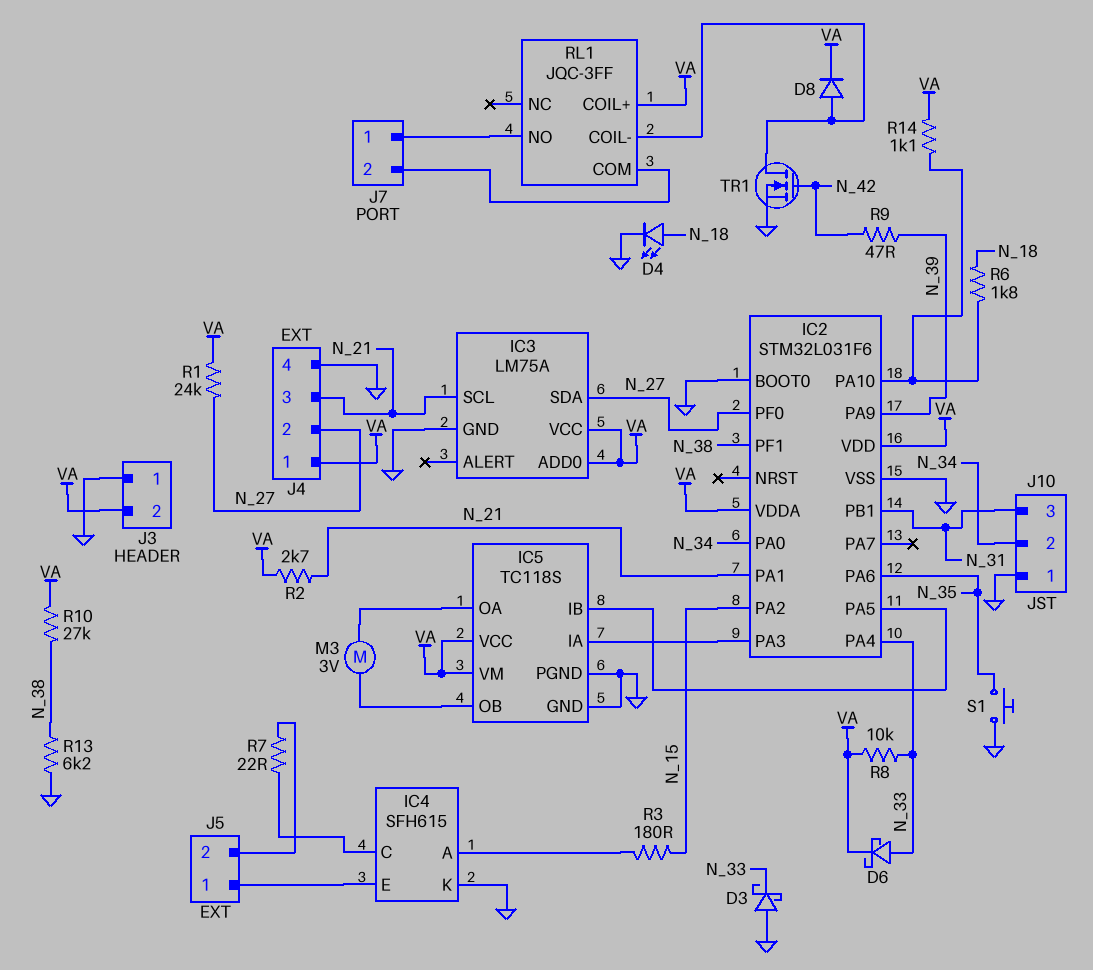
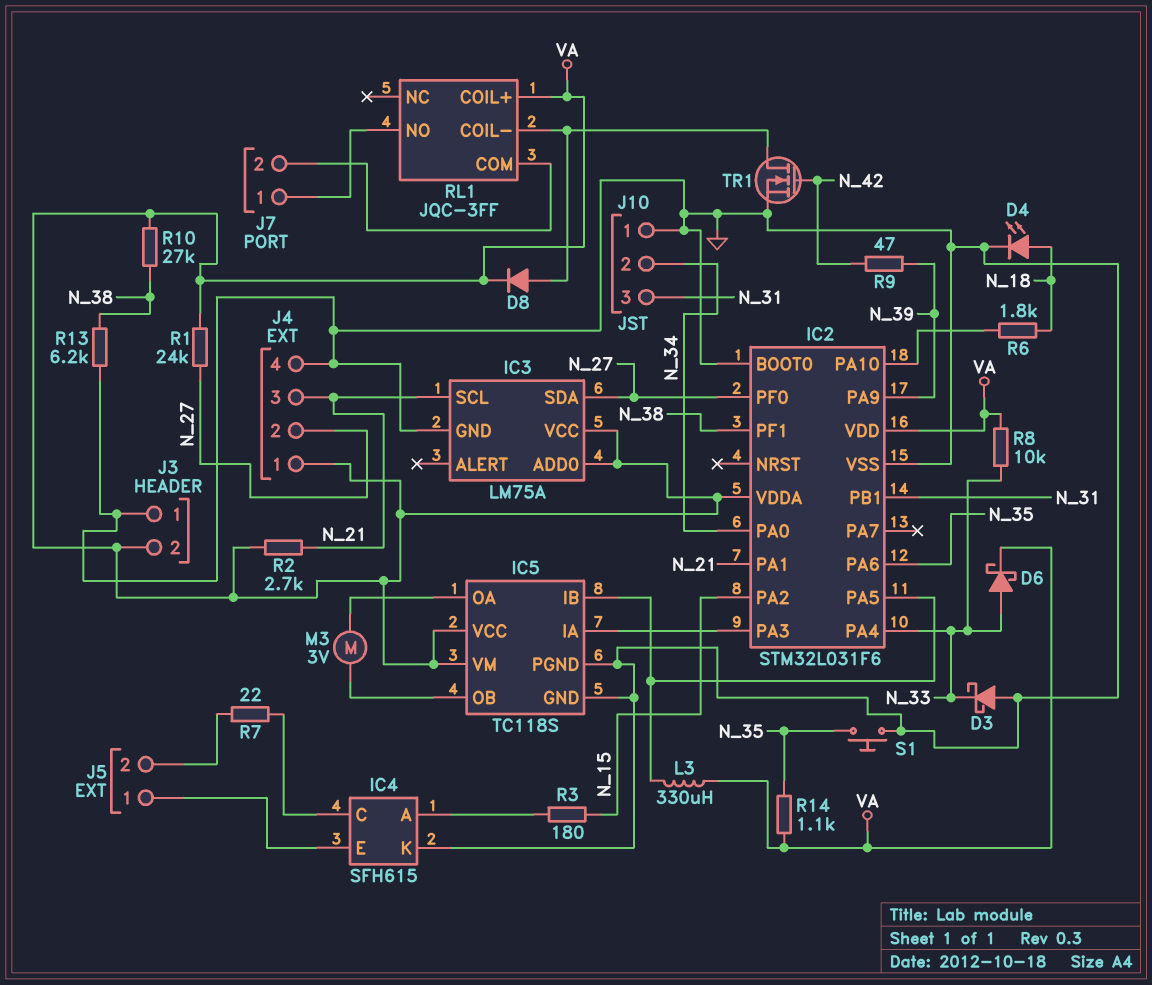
L3: none -> 330uH (IC2/PA5, VA)
R14: 1.1k (IC2/PA10, VA) -> 1.1k (N_35, VA)

